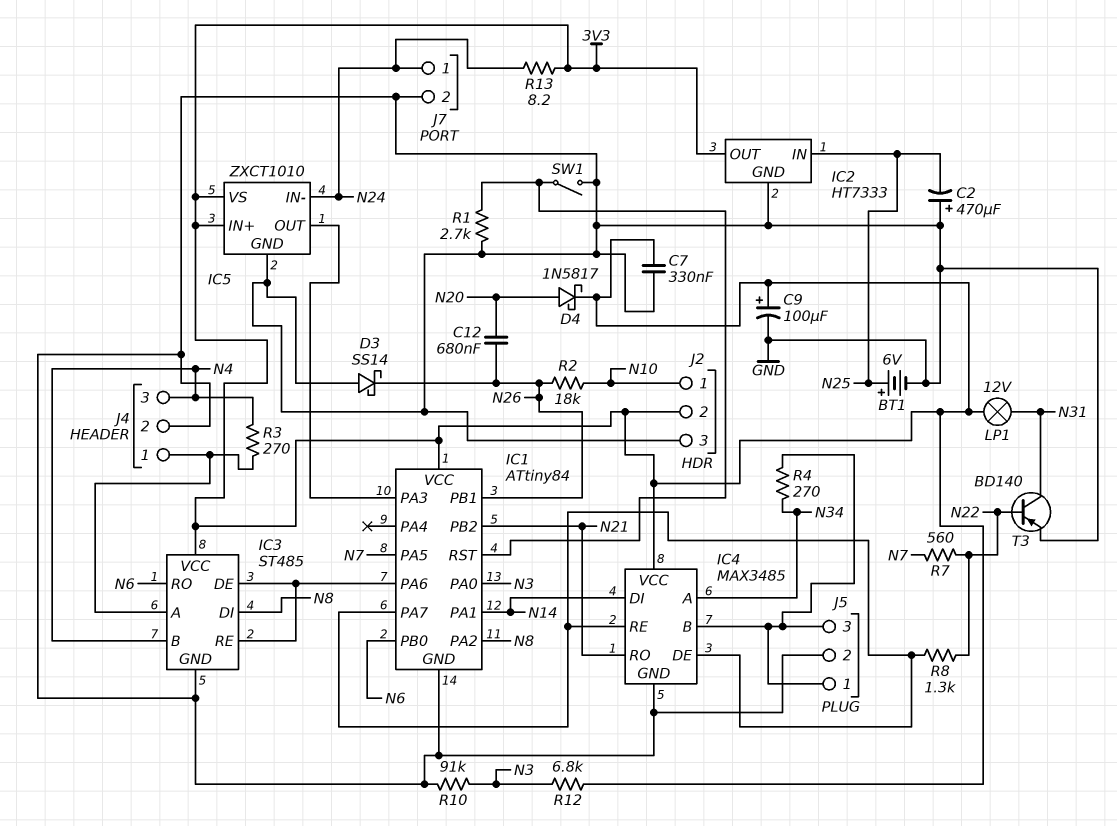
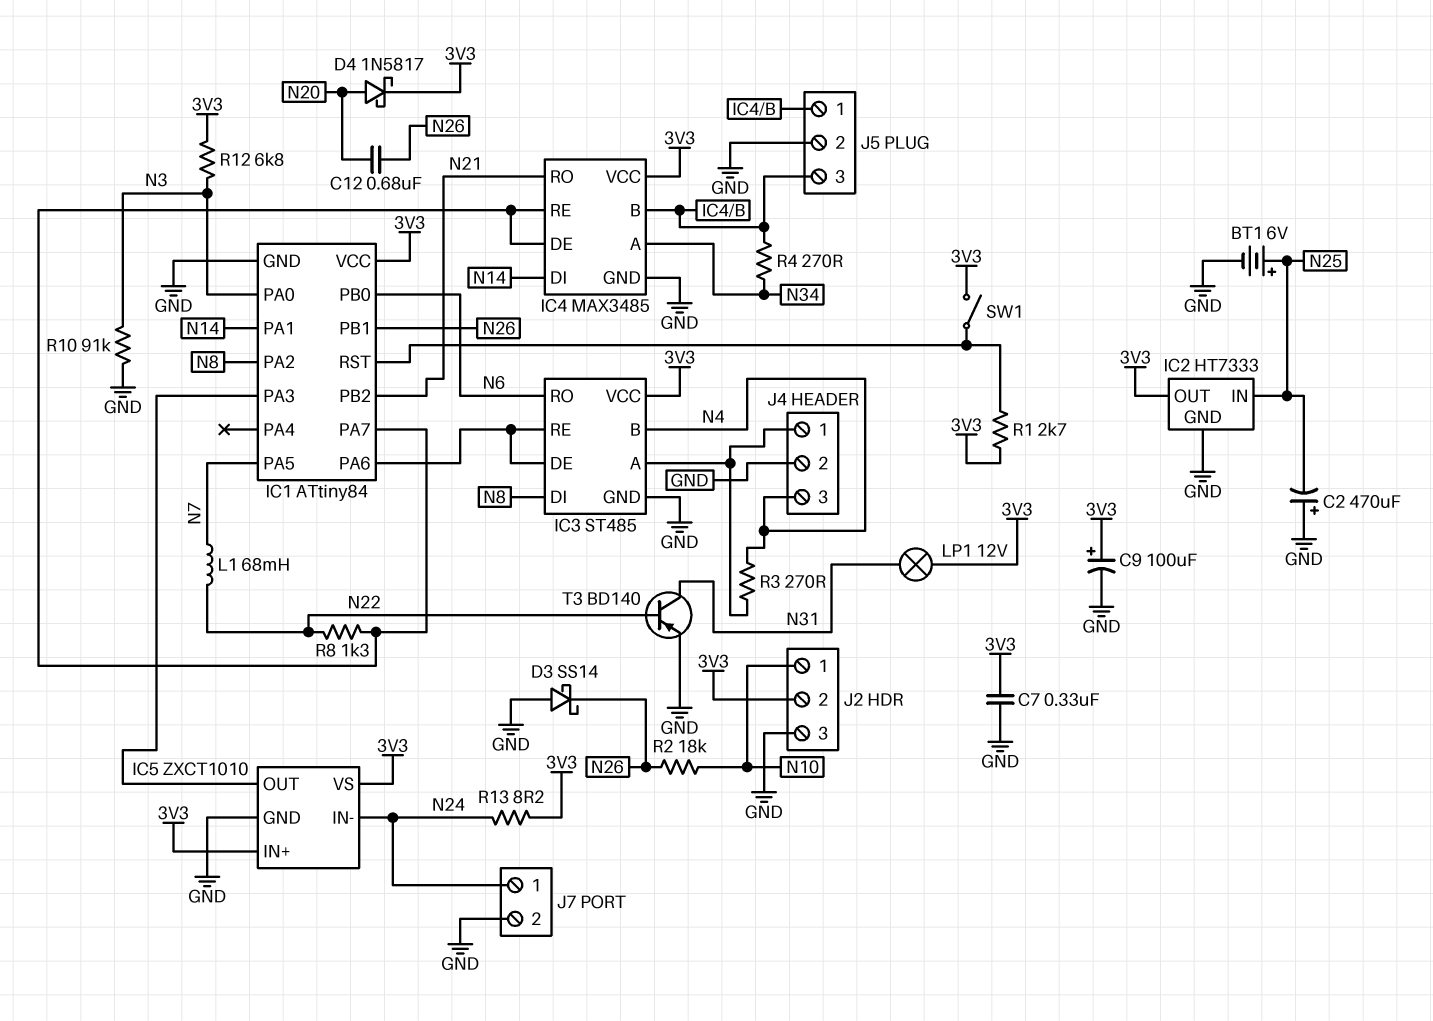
L1: none -> 68mH (N7, N22)
R1: 2.7k (GND, IC1/RST) -> 2.7k (3V3, IC1/RST)
R7: 560 (N7, N22) -> none
SW1: switch (GND, IC1/RST) -> switch (3V3, IC1/RST)

